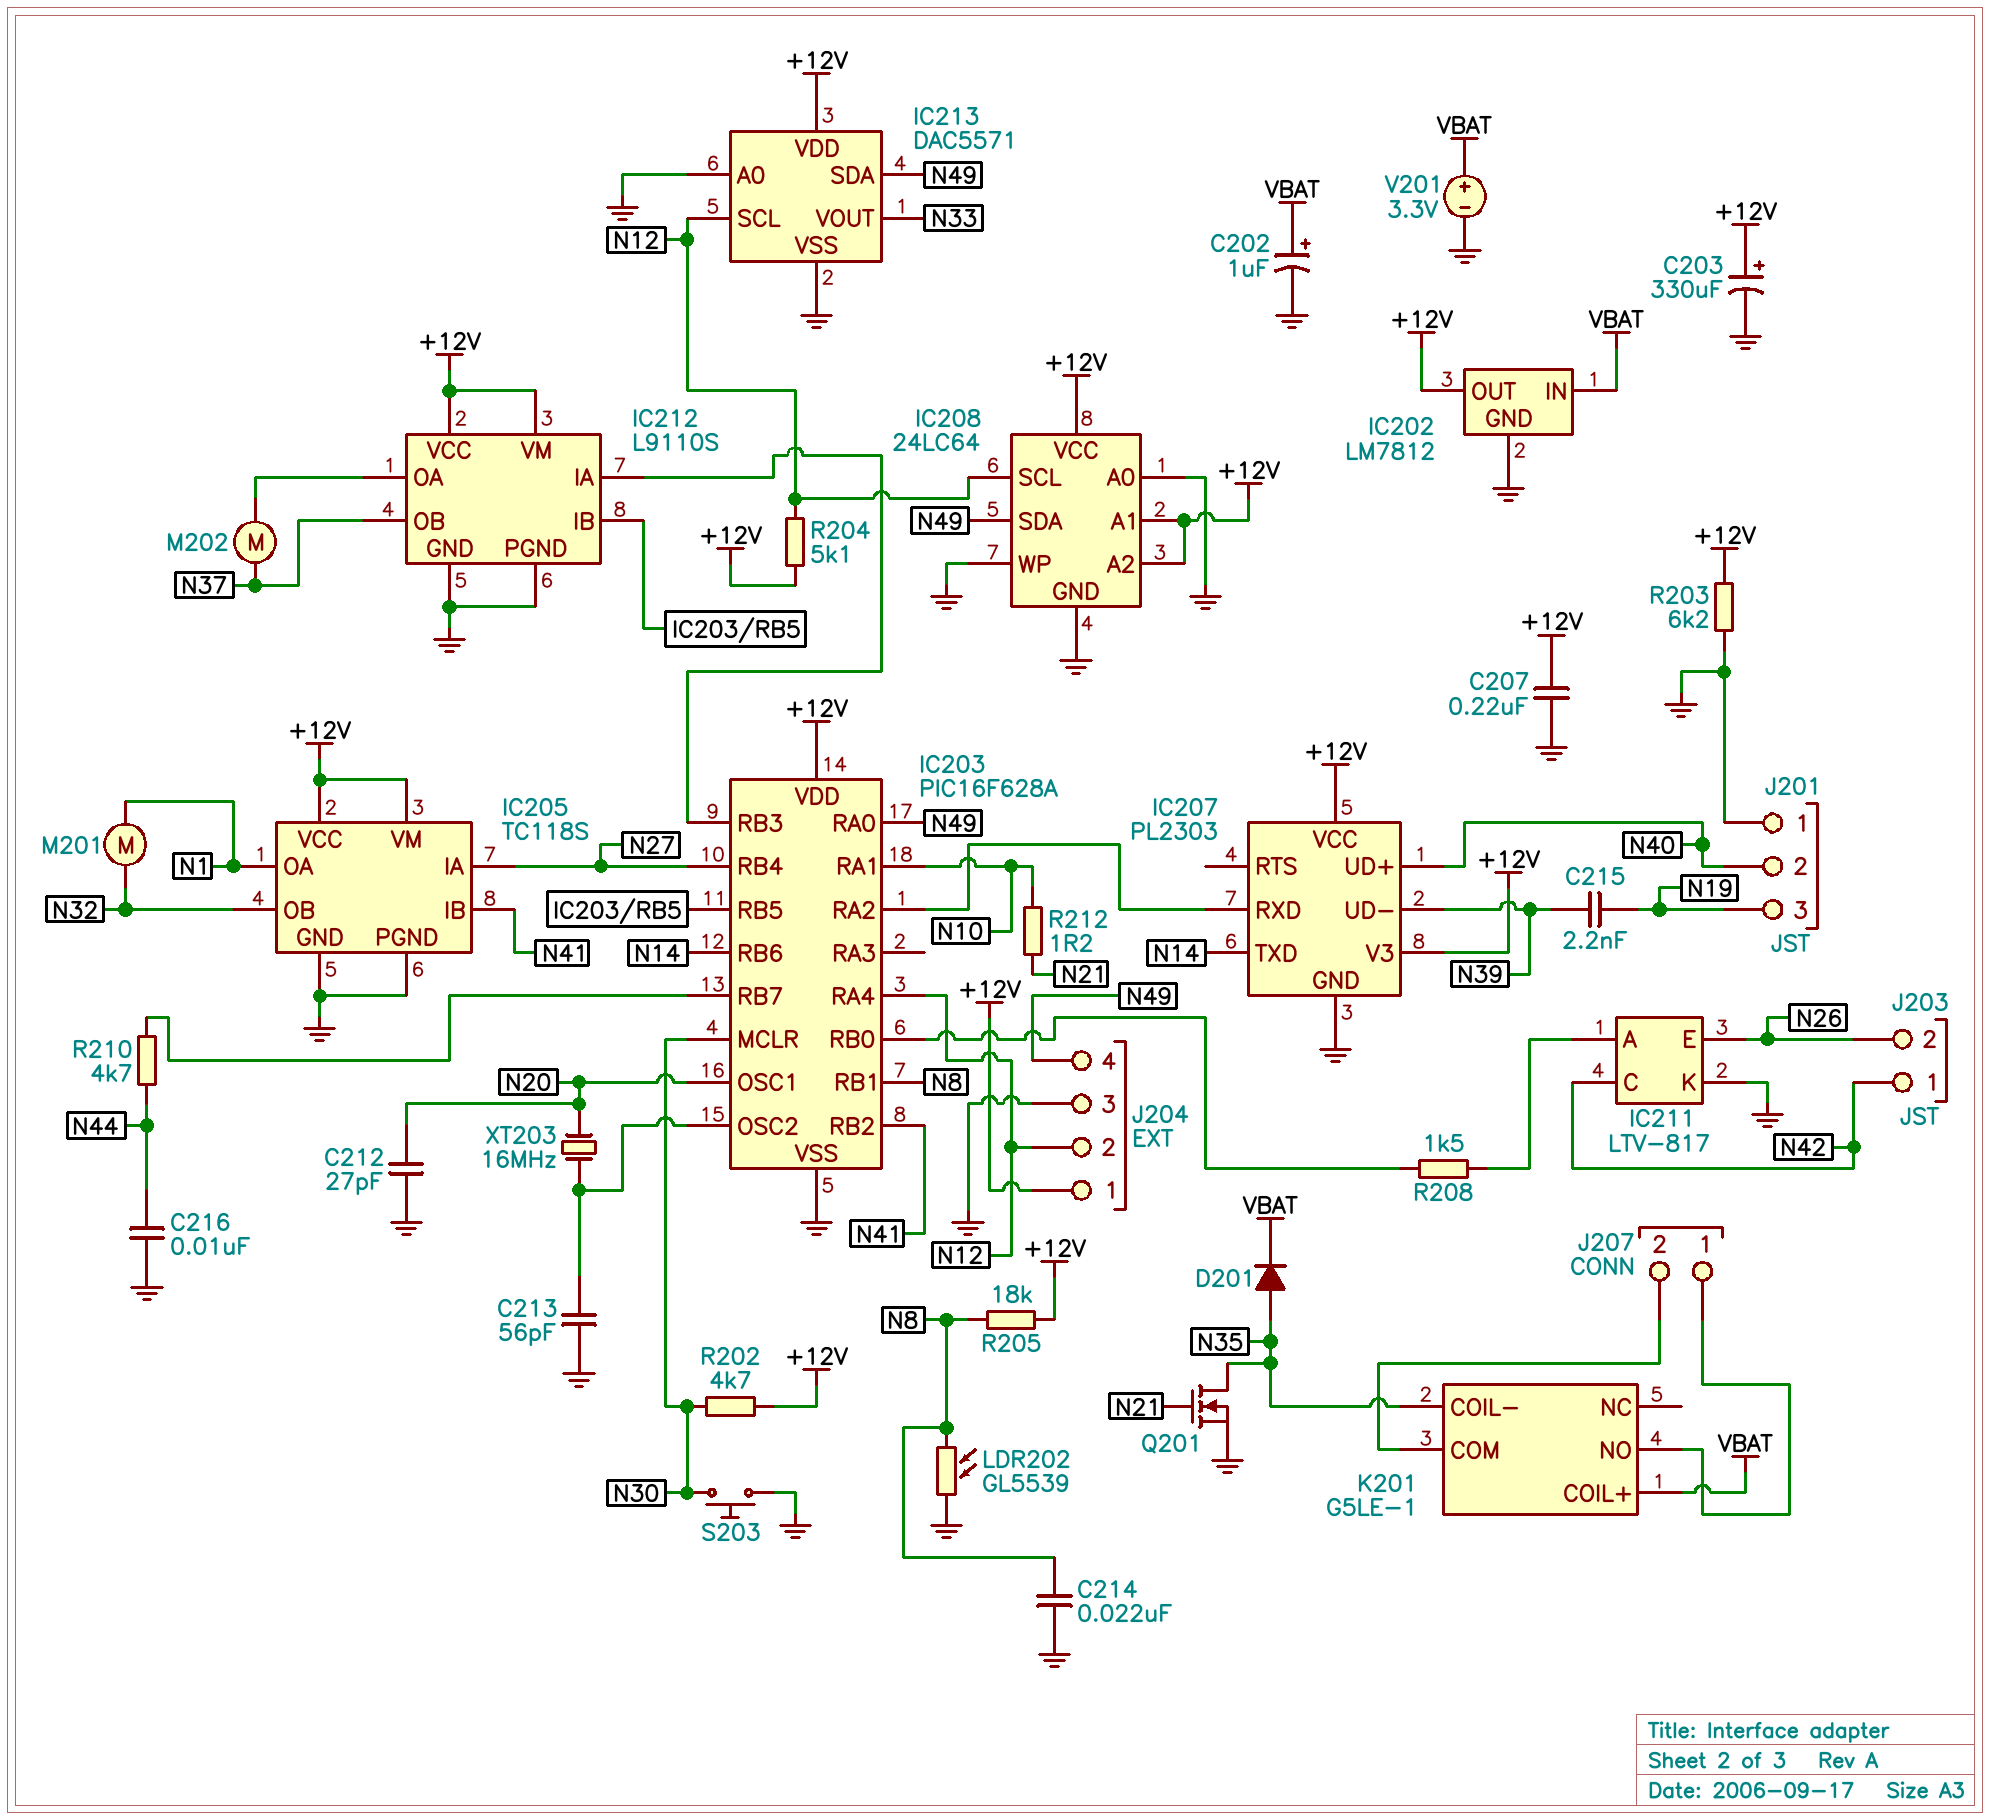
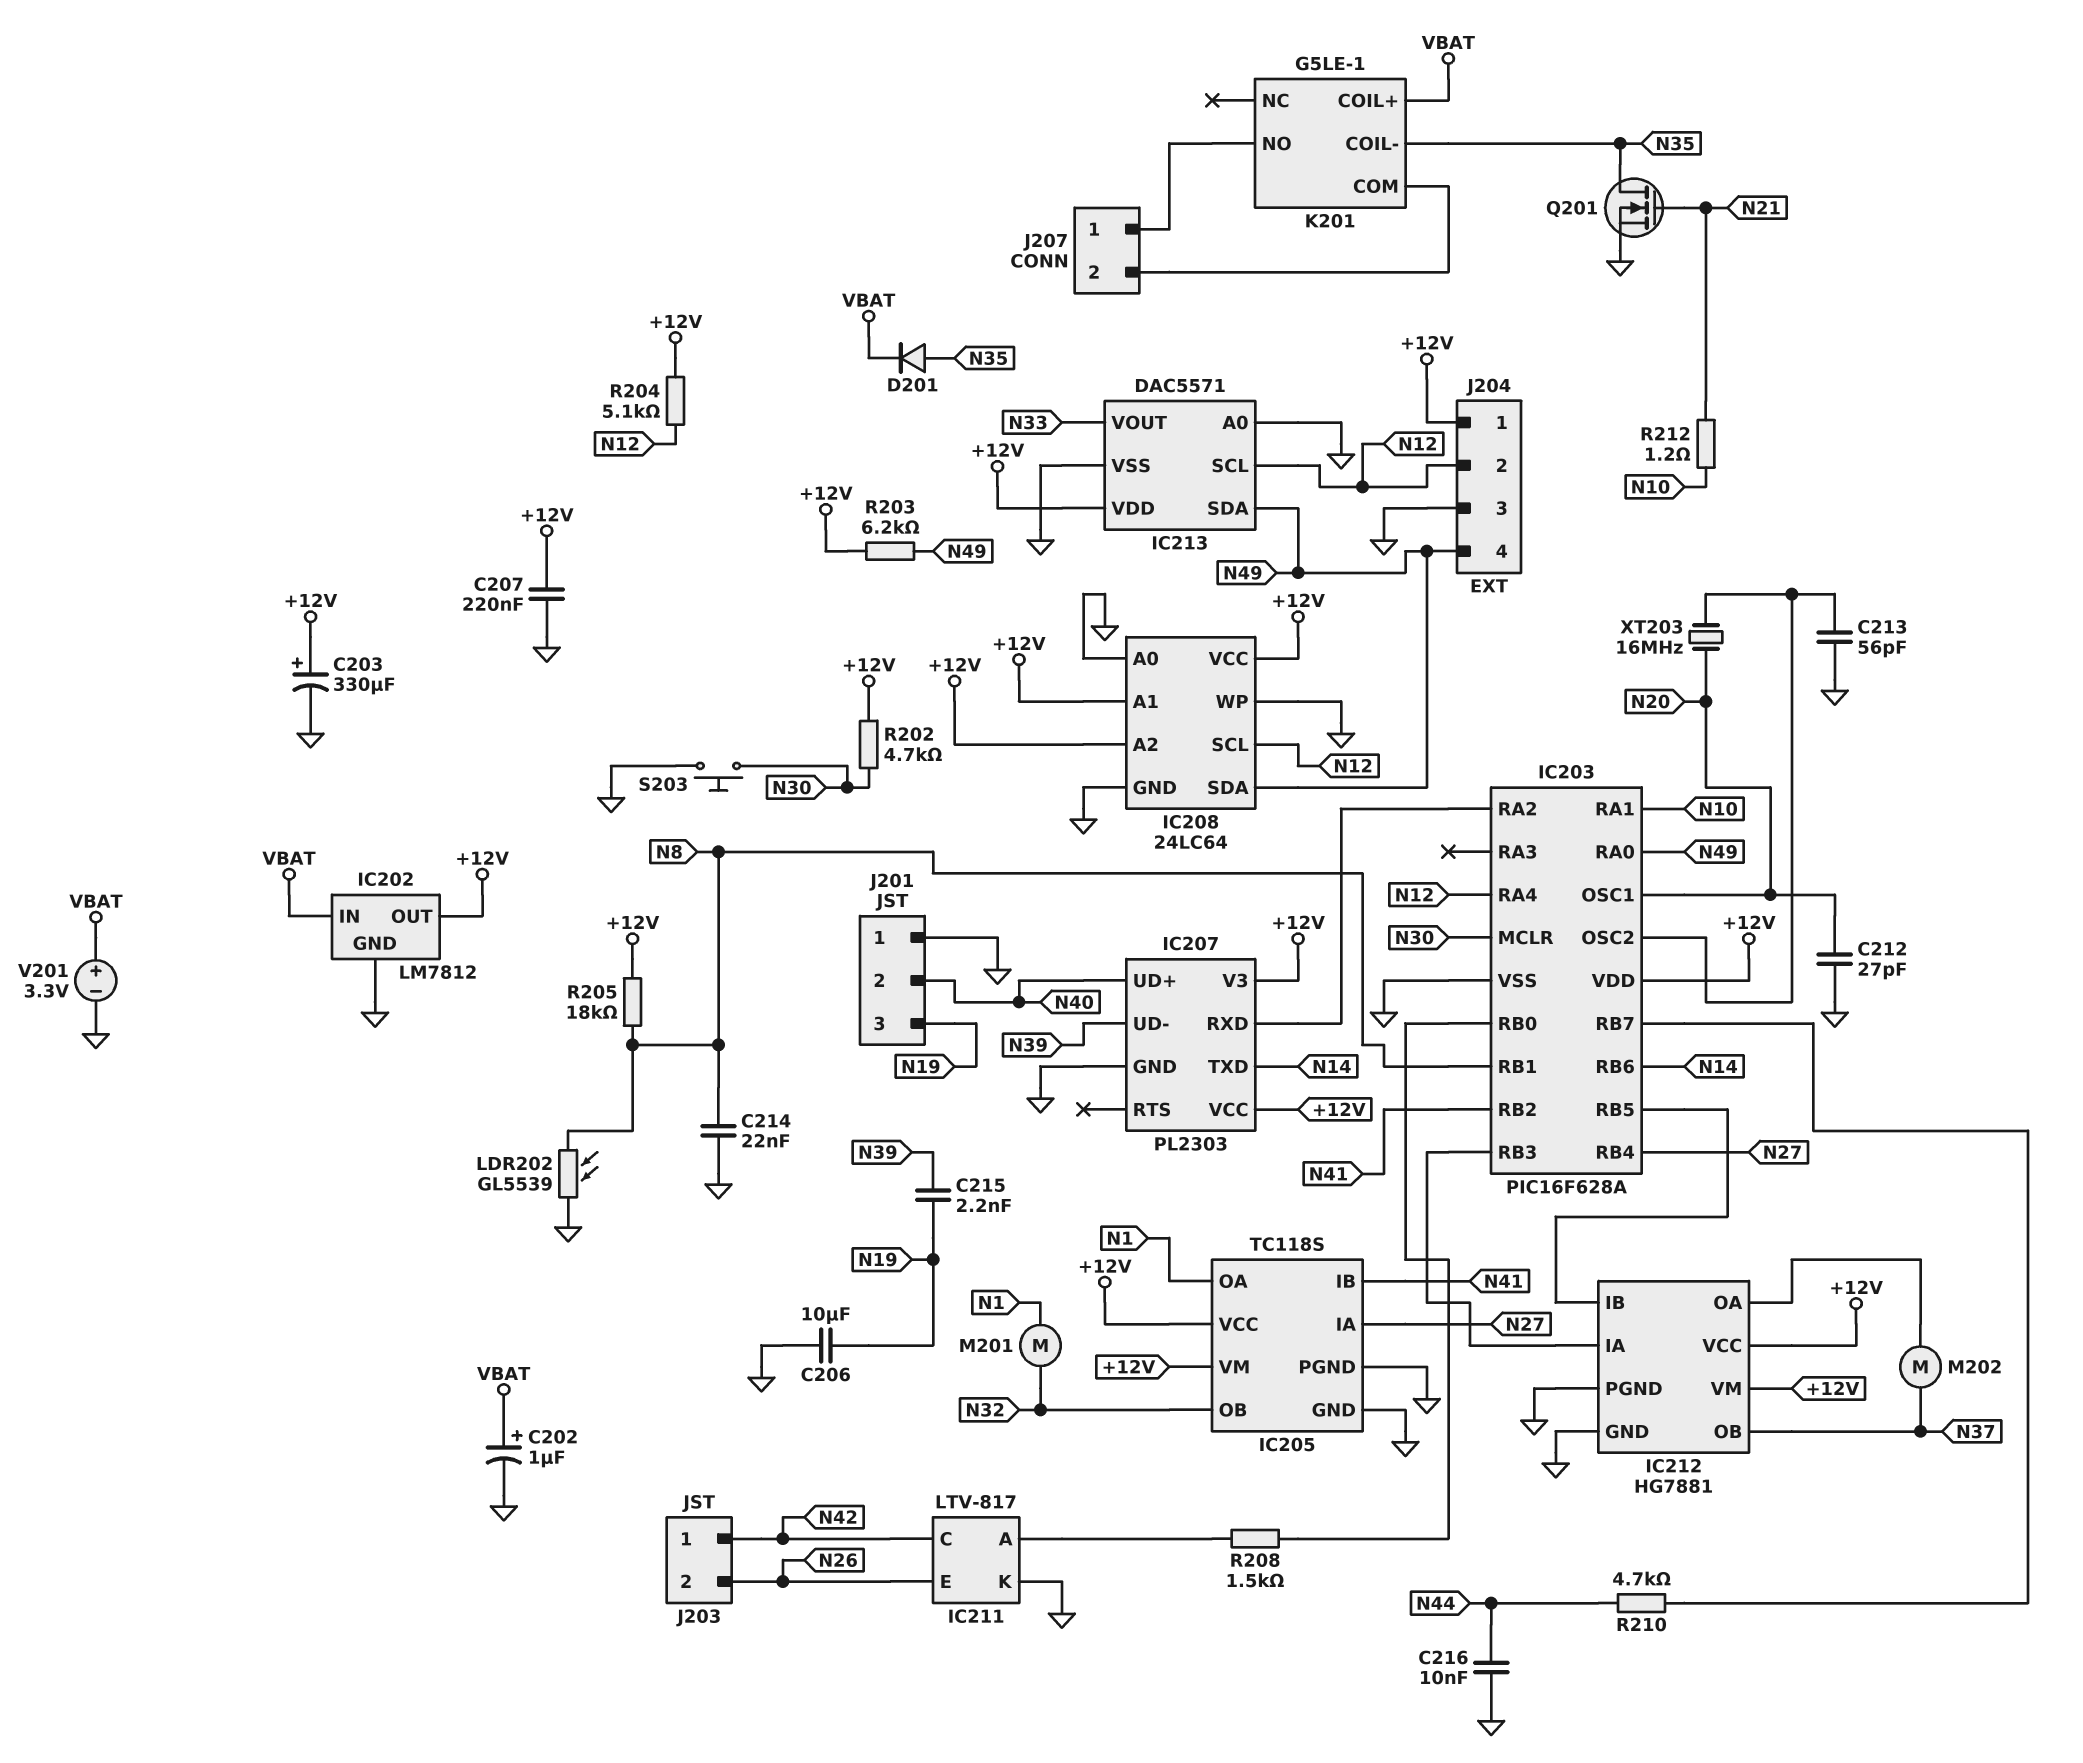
C206: none -> 10uF (GND, N19)
IC212: L9110S -> HG7881
R203: 6.2k (+12V, GND) -> 6.2k (+12V, N49)

